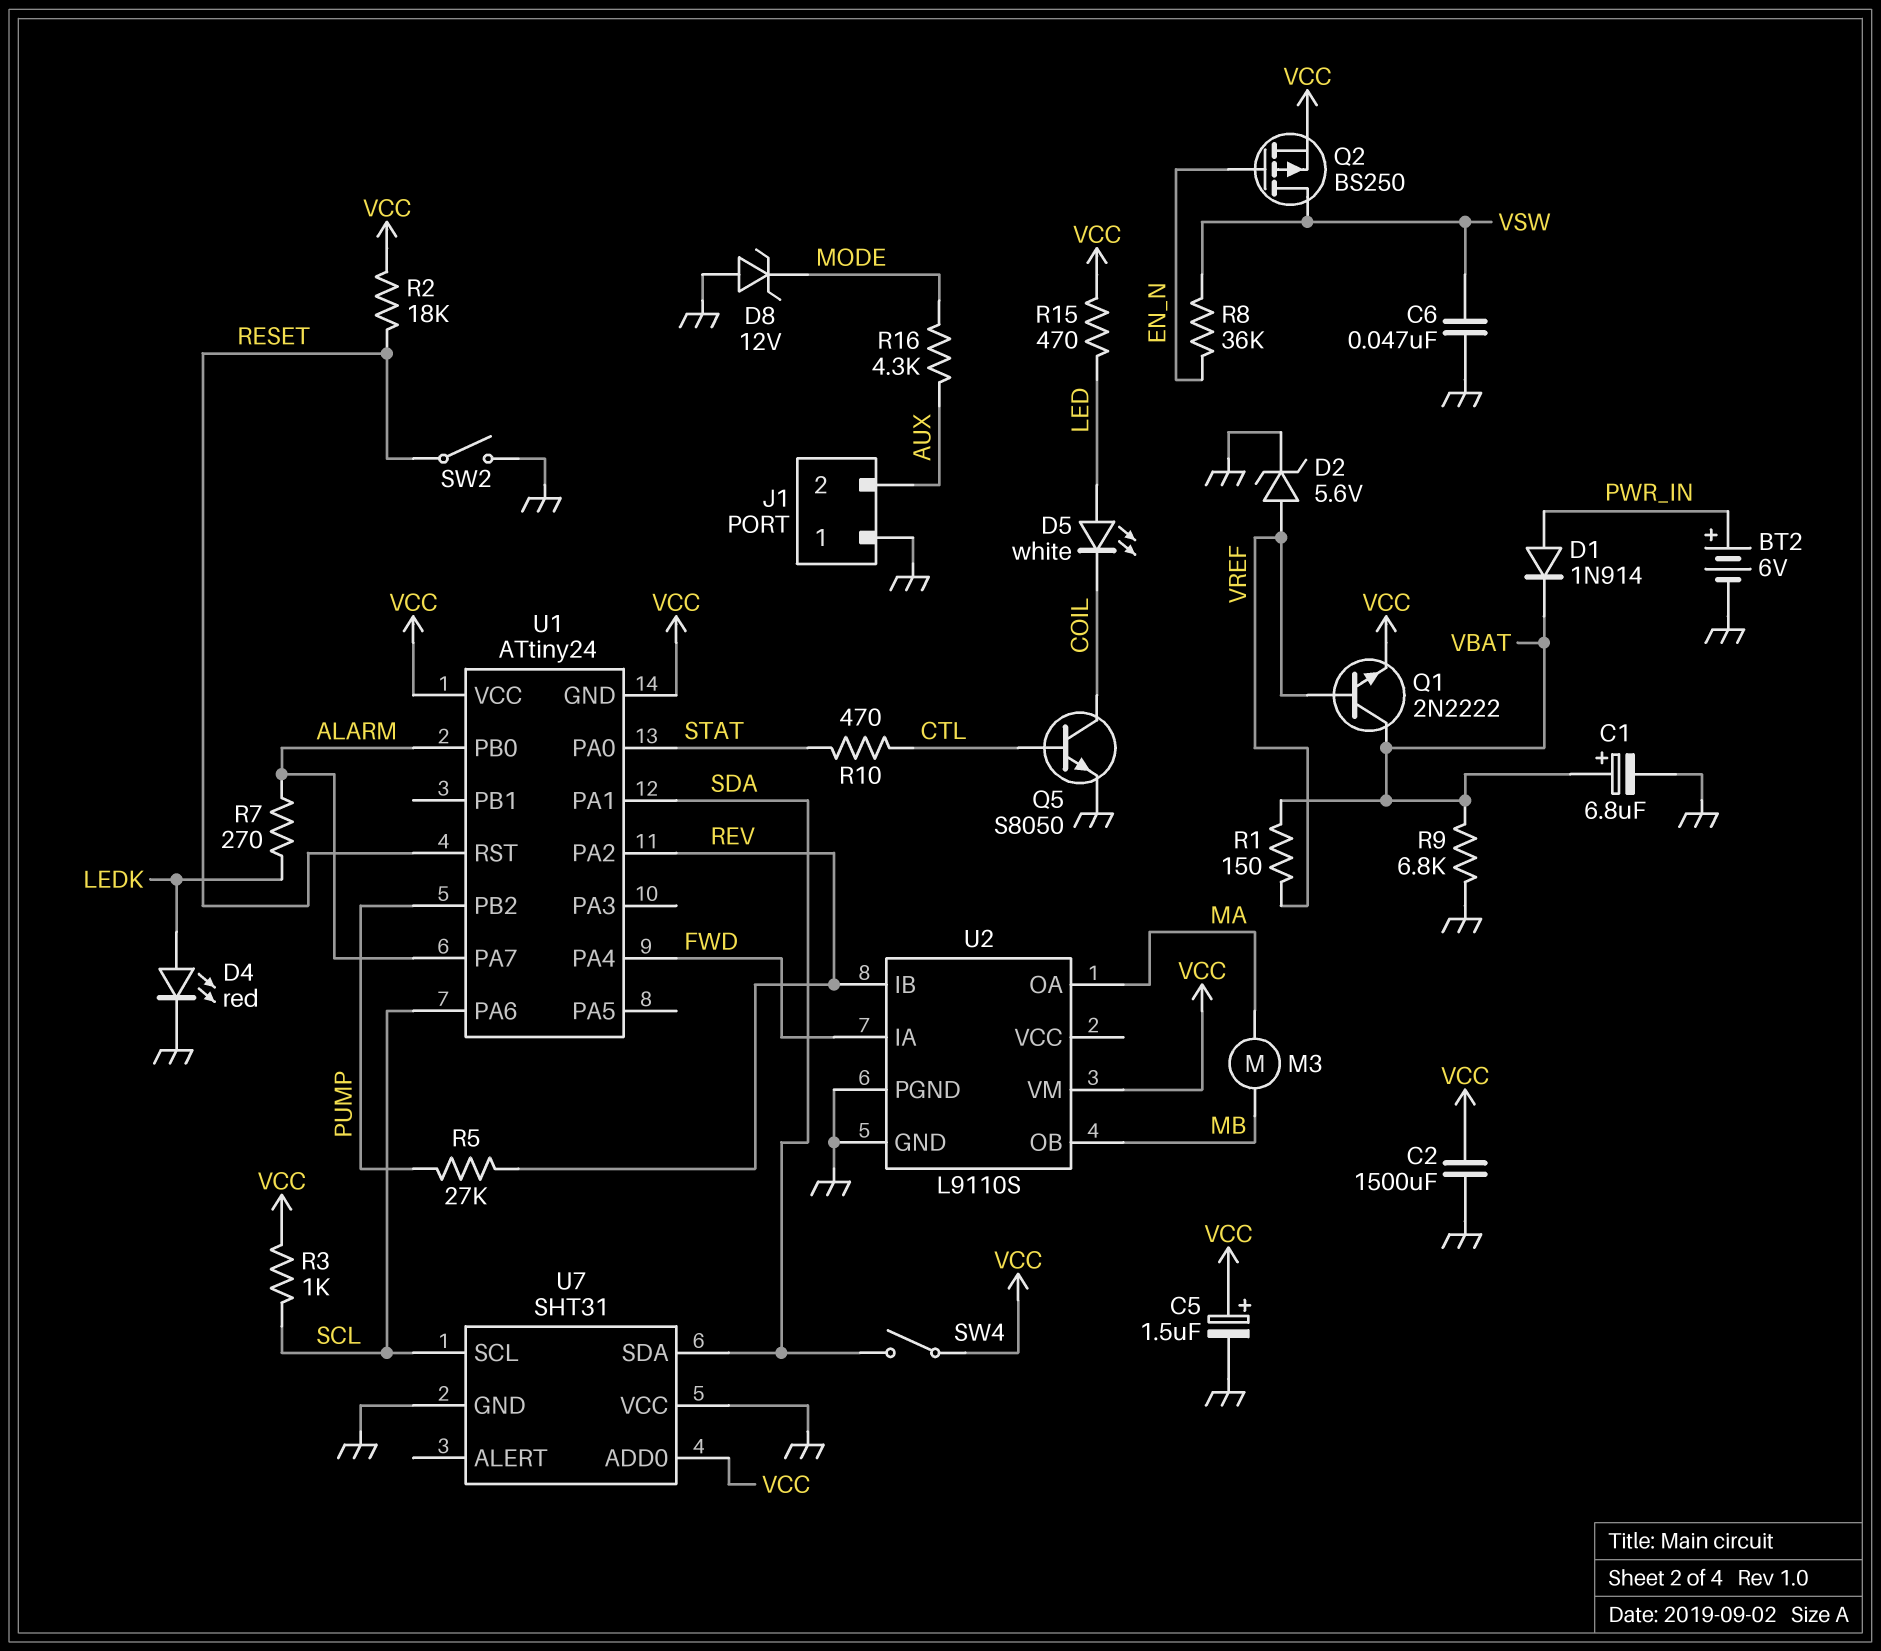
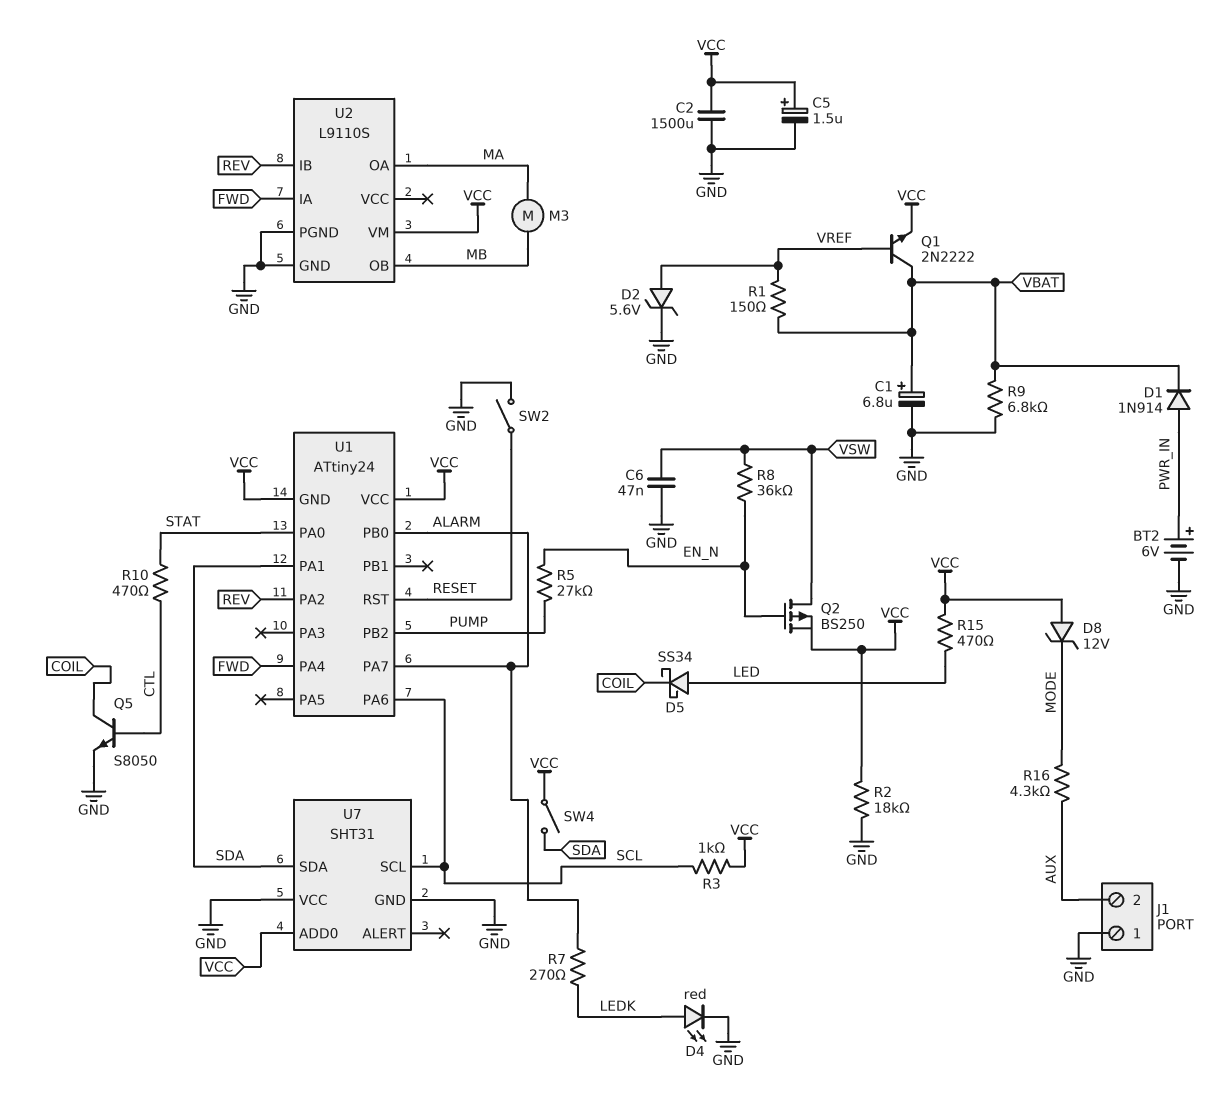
D5: LED white (A LED, K COIL) -> schottky SS34 (A LED, K COIL)
D8: zener 12V (A GND, K MODE) -> zener 12V (A VCC, K MODE)
R2: 18k (RESET, VCC) -> 18k (GND, VCC)
R5: 27k (PUMP, REV) -> 27k (EN_N, PUMP)

